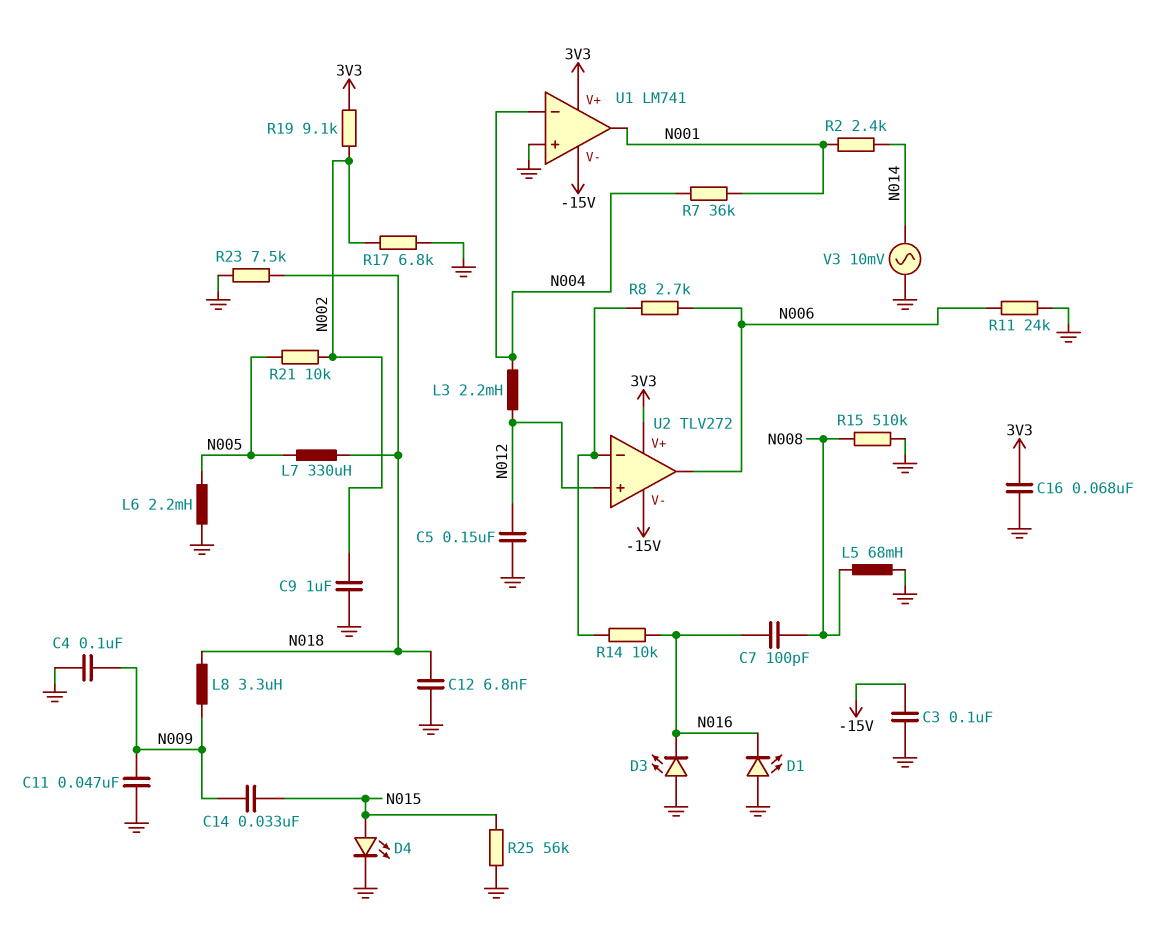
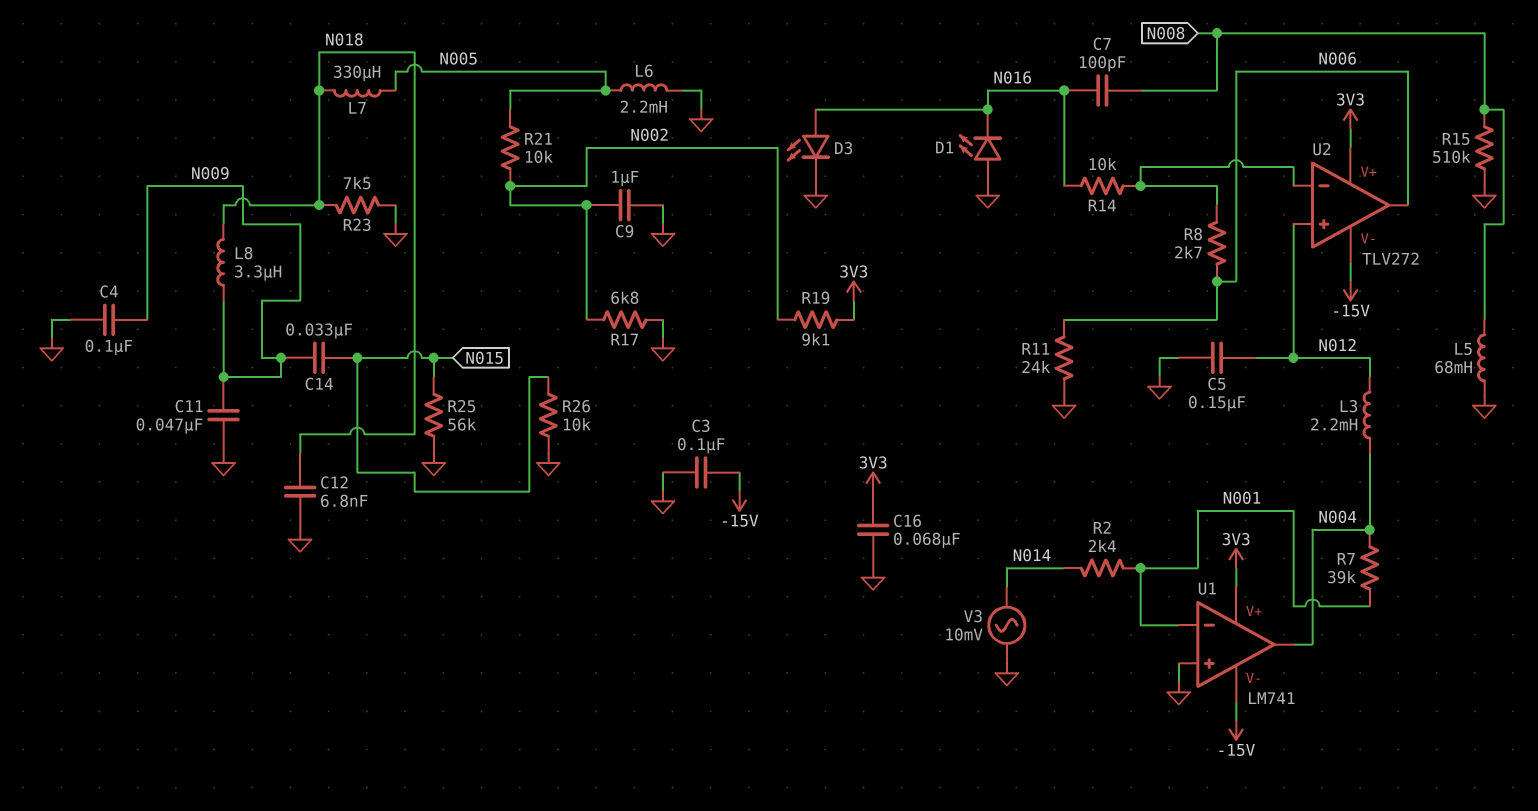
D3: LED (A GND, K N016) -> LED (A N016, K GND)
D4: LED (A N015, K GND) -> none
R7: 36k (N001, N004) -> 39k (N001, N004)
R26: none -> 10k (GND, N015)
U1 pin in-: N004 -> N001
U1 pin out: N001 -> N004

